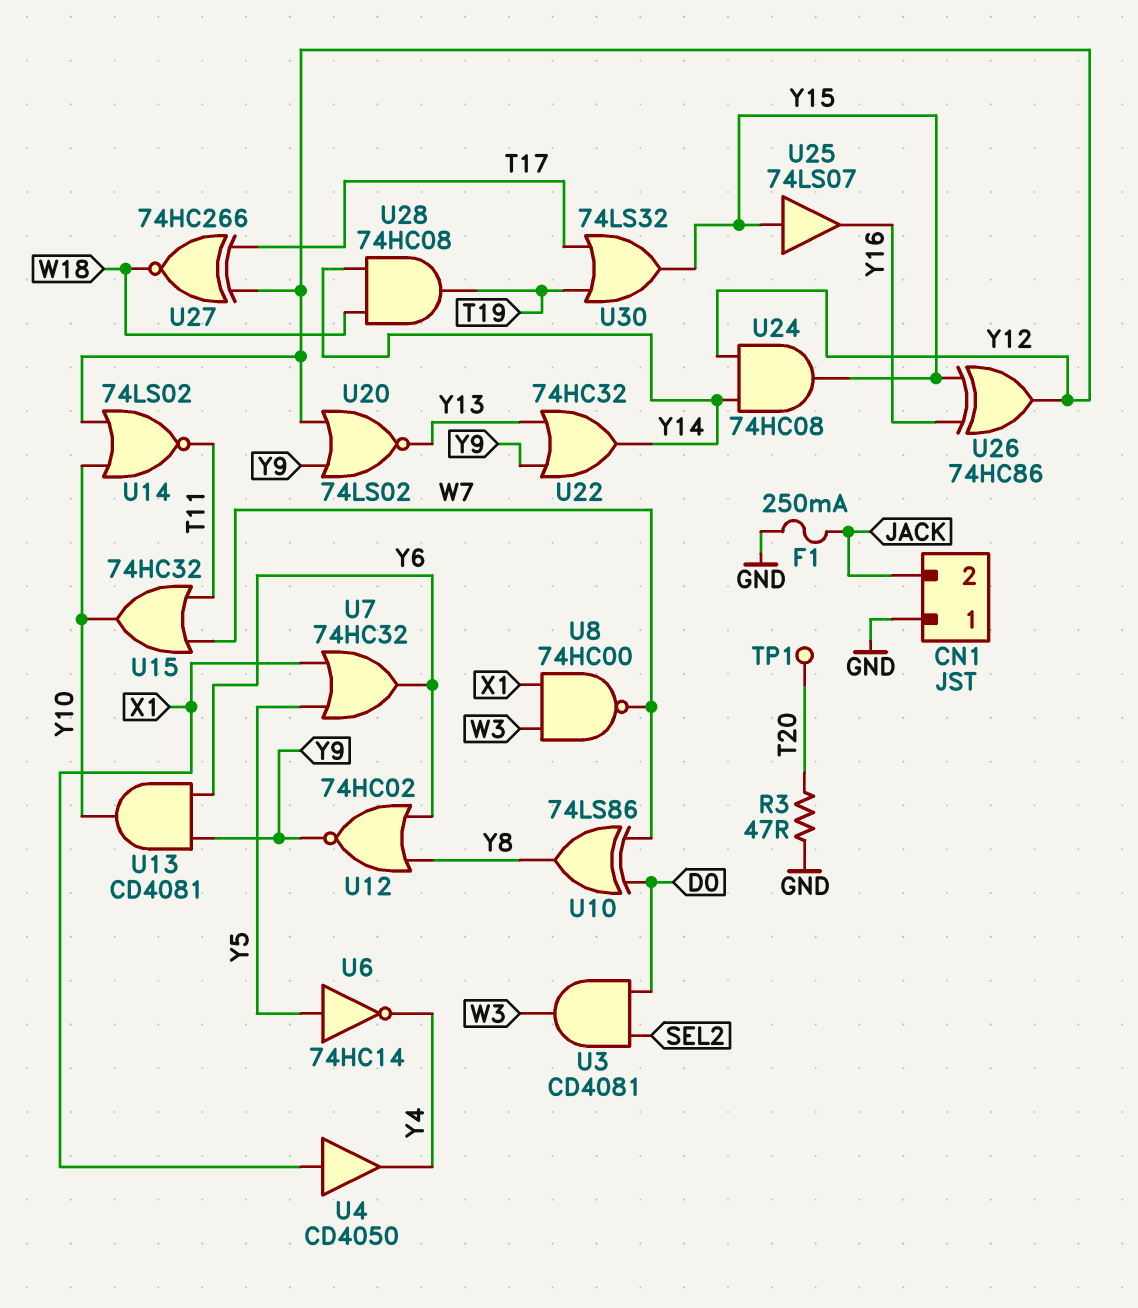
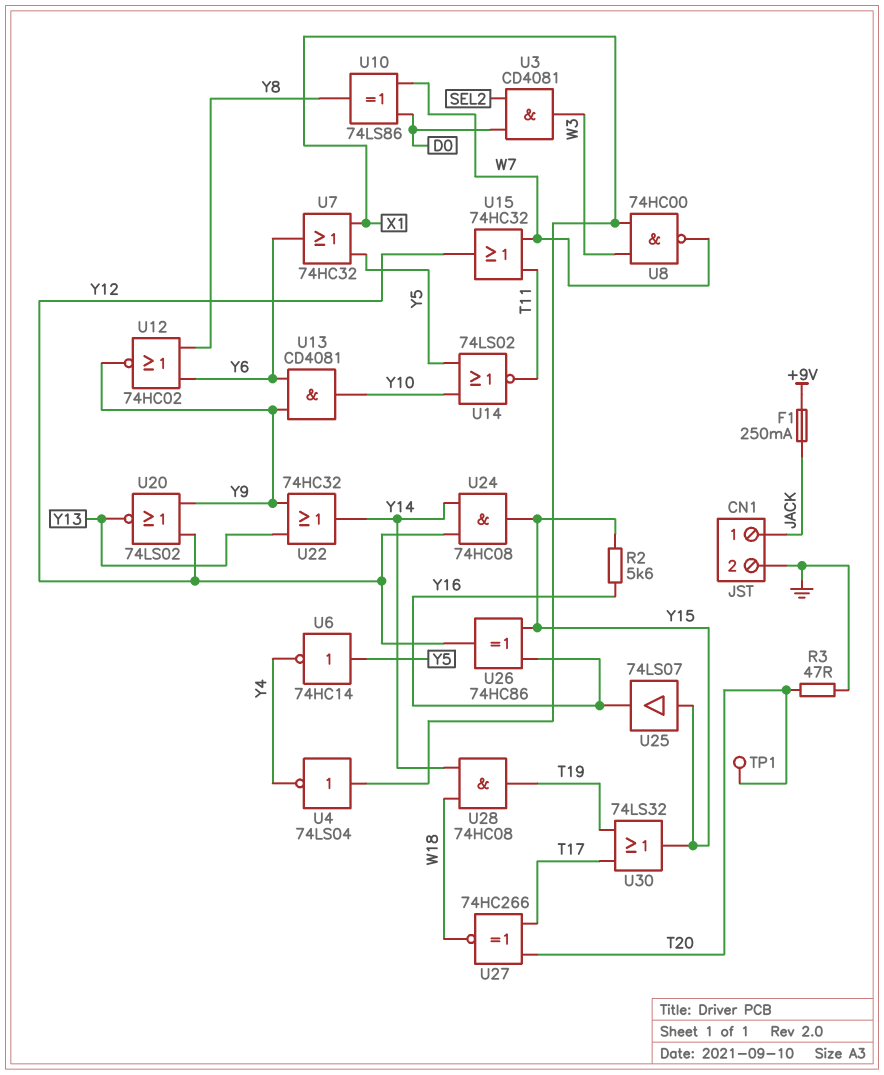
CN1 pin 1: GND -> JACK
CN1 pin 2: JACK -> GND
F1: 250mA (GND, JACK) -> 250mA (+9V, JACK)
R2: none -> 5.6k (Y15, Y16)
U4: buffer CD4050 (in X1, out Y4) -> NOT 74LS04 (in X1, out Y4)
U14: NOR 74LS02 (in Y10, in Y12, out T11) -> NOR 74LS02 (in Y5, in Y10, out T11)
U15: OR 74HC32 (in T11, in W7, out Y10) -> OR 74HC32 (in T11, in W7, out Y12)
U27: XNOR 74HC266 (in T17, in Y12, out W18) -> XNOR 74HC266 (in T17, in T20, out W18)

